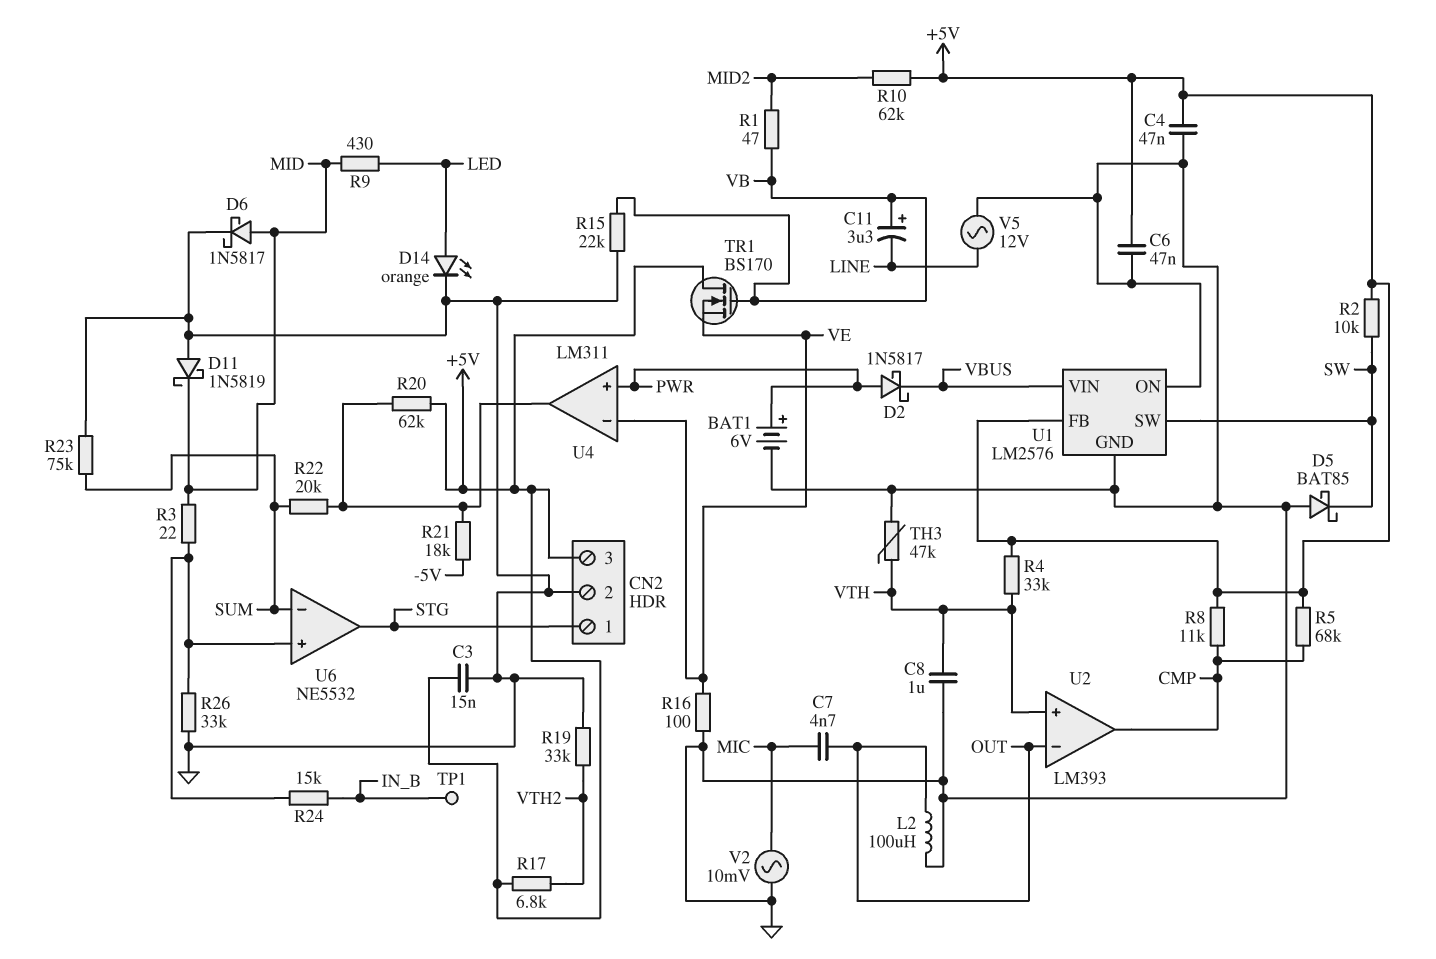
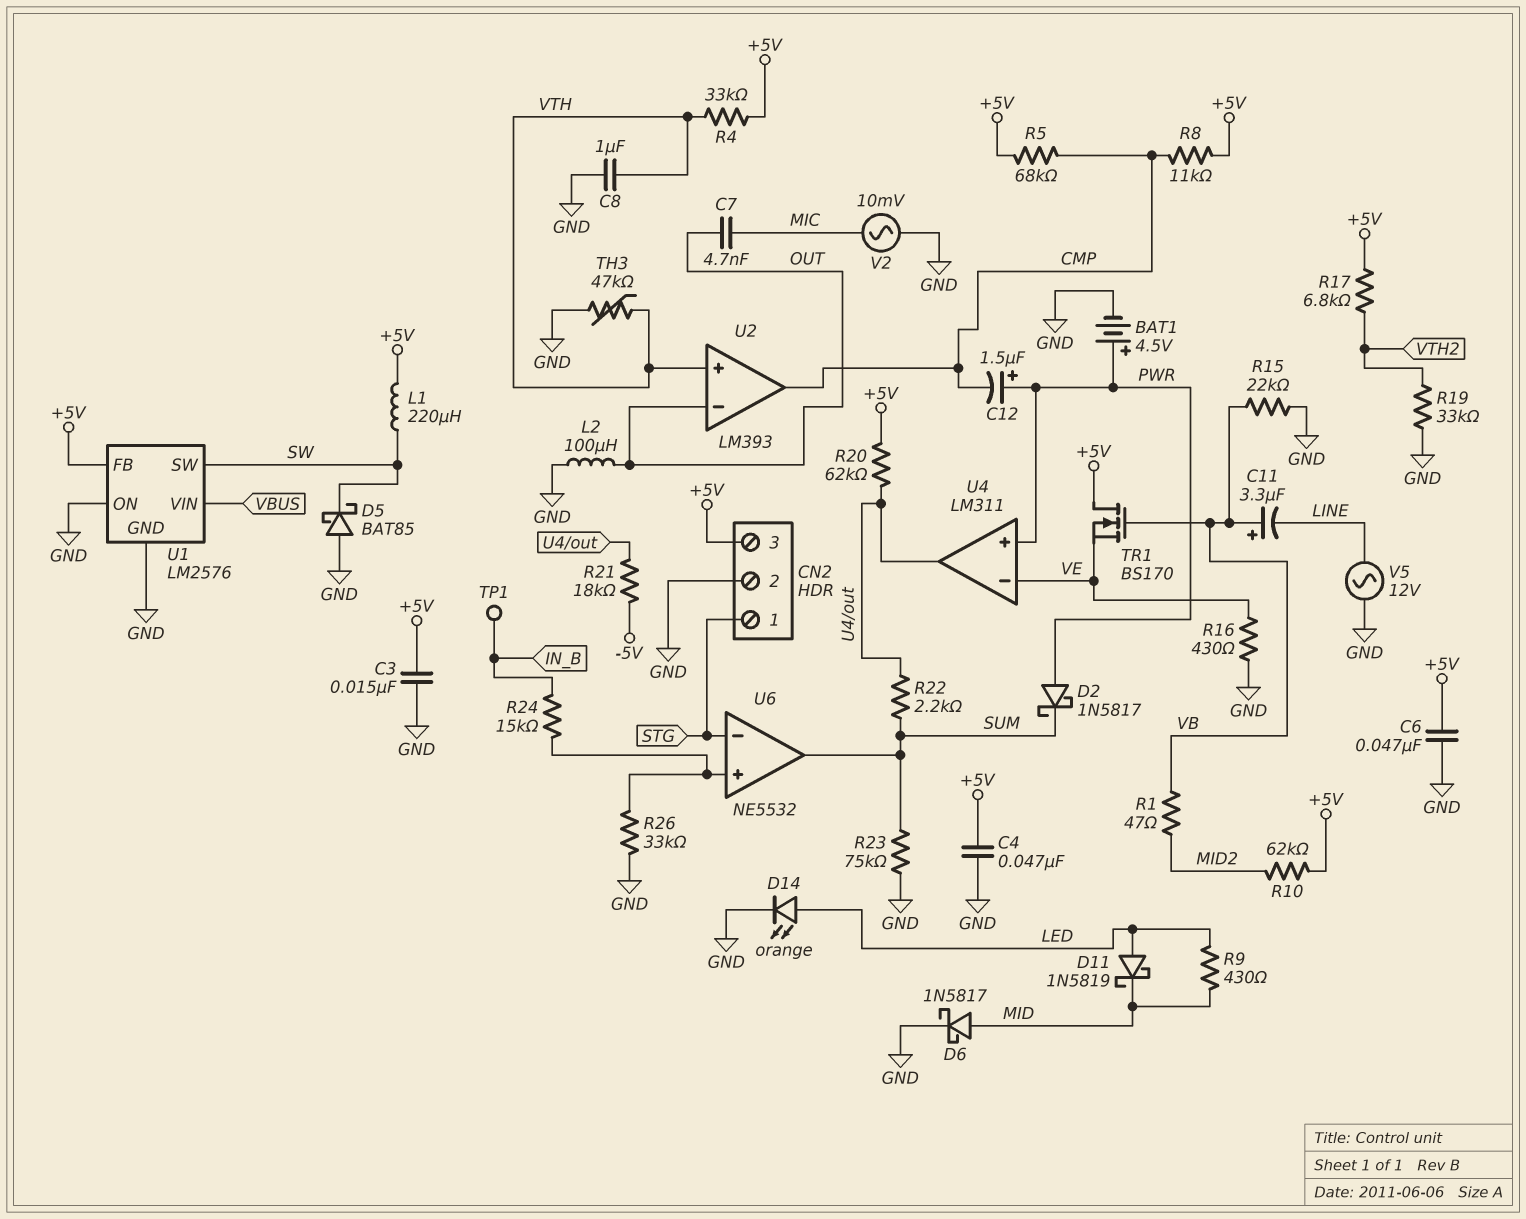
BAT1: 6V (plus PWR, minus GND) -> 4.5V (plus PWR, minus GND)
C12: none -> 1.5uF (plus PWR, minus CMP)
D2: schottky 1N5817 (A PWR, K VBUS) -> schottky 1N5817 (A PWR, K SUM)
D11: schottky 1N5819 (A GND, K MID) -> schottky 1N5819 (A LED, K MID)
L1: none -> 220uH (+5V, SW)
R2: 10k (+5V, SW) -> none
R3: 22 (MID, U6/in+) -> none
R16: 100 (GND, VE) -> 430 (GND, VE)
R22: 20k (SUM, U4/out) -> 2.2k (SUM, U4/out)
U6 pin in-: SUM -> STG
U6 pin out: STG -> SUM

